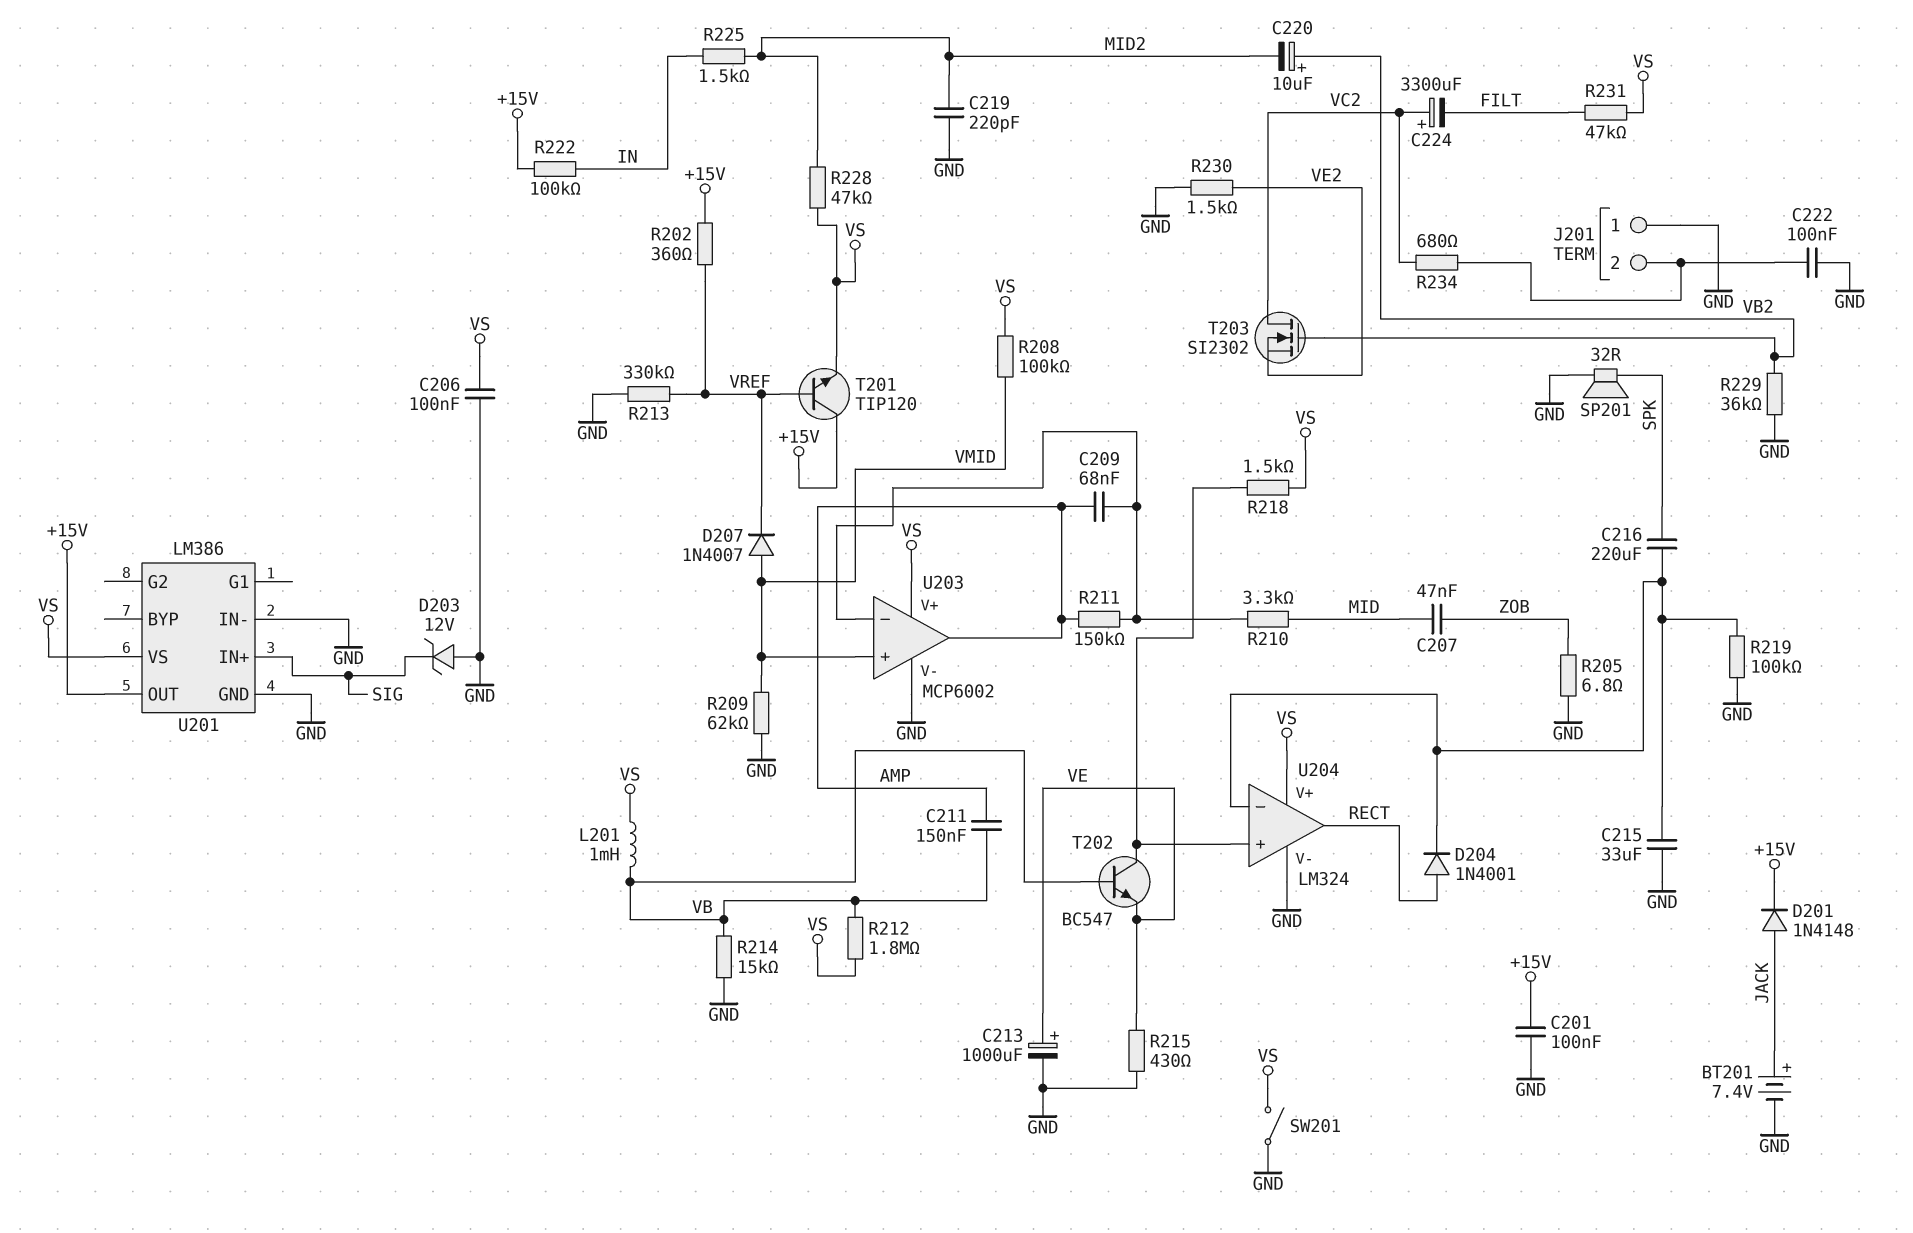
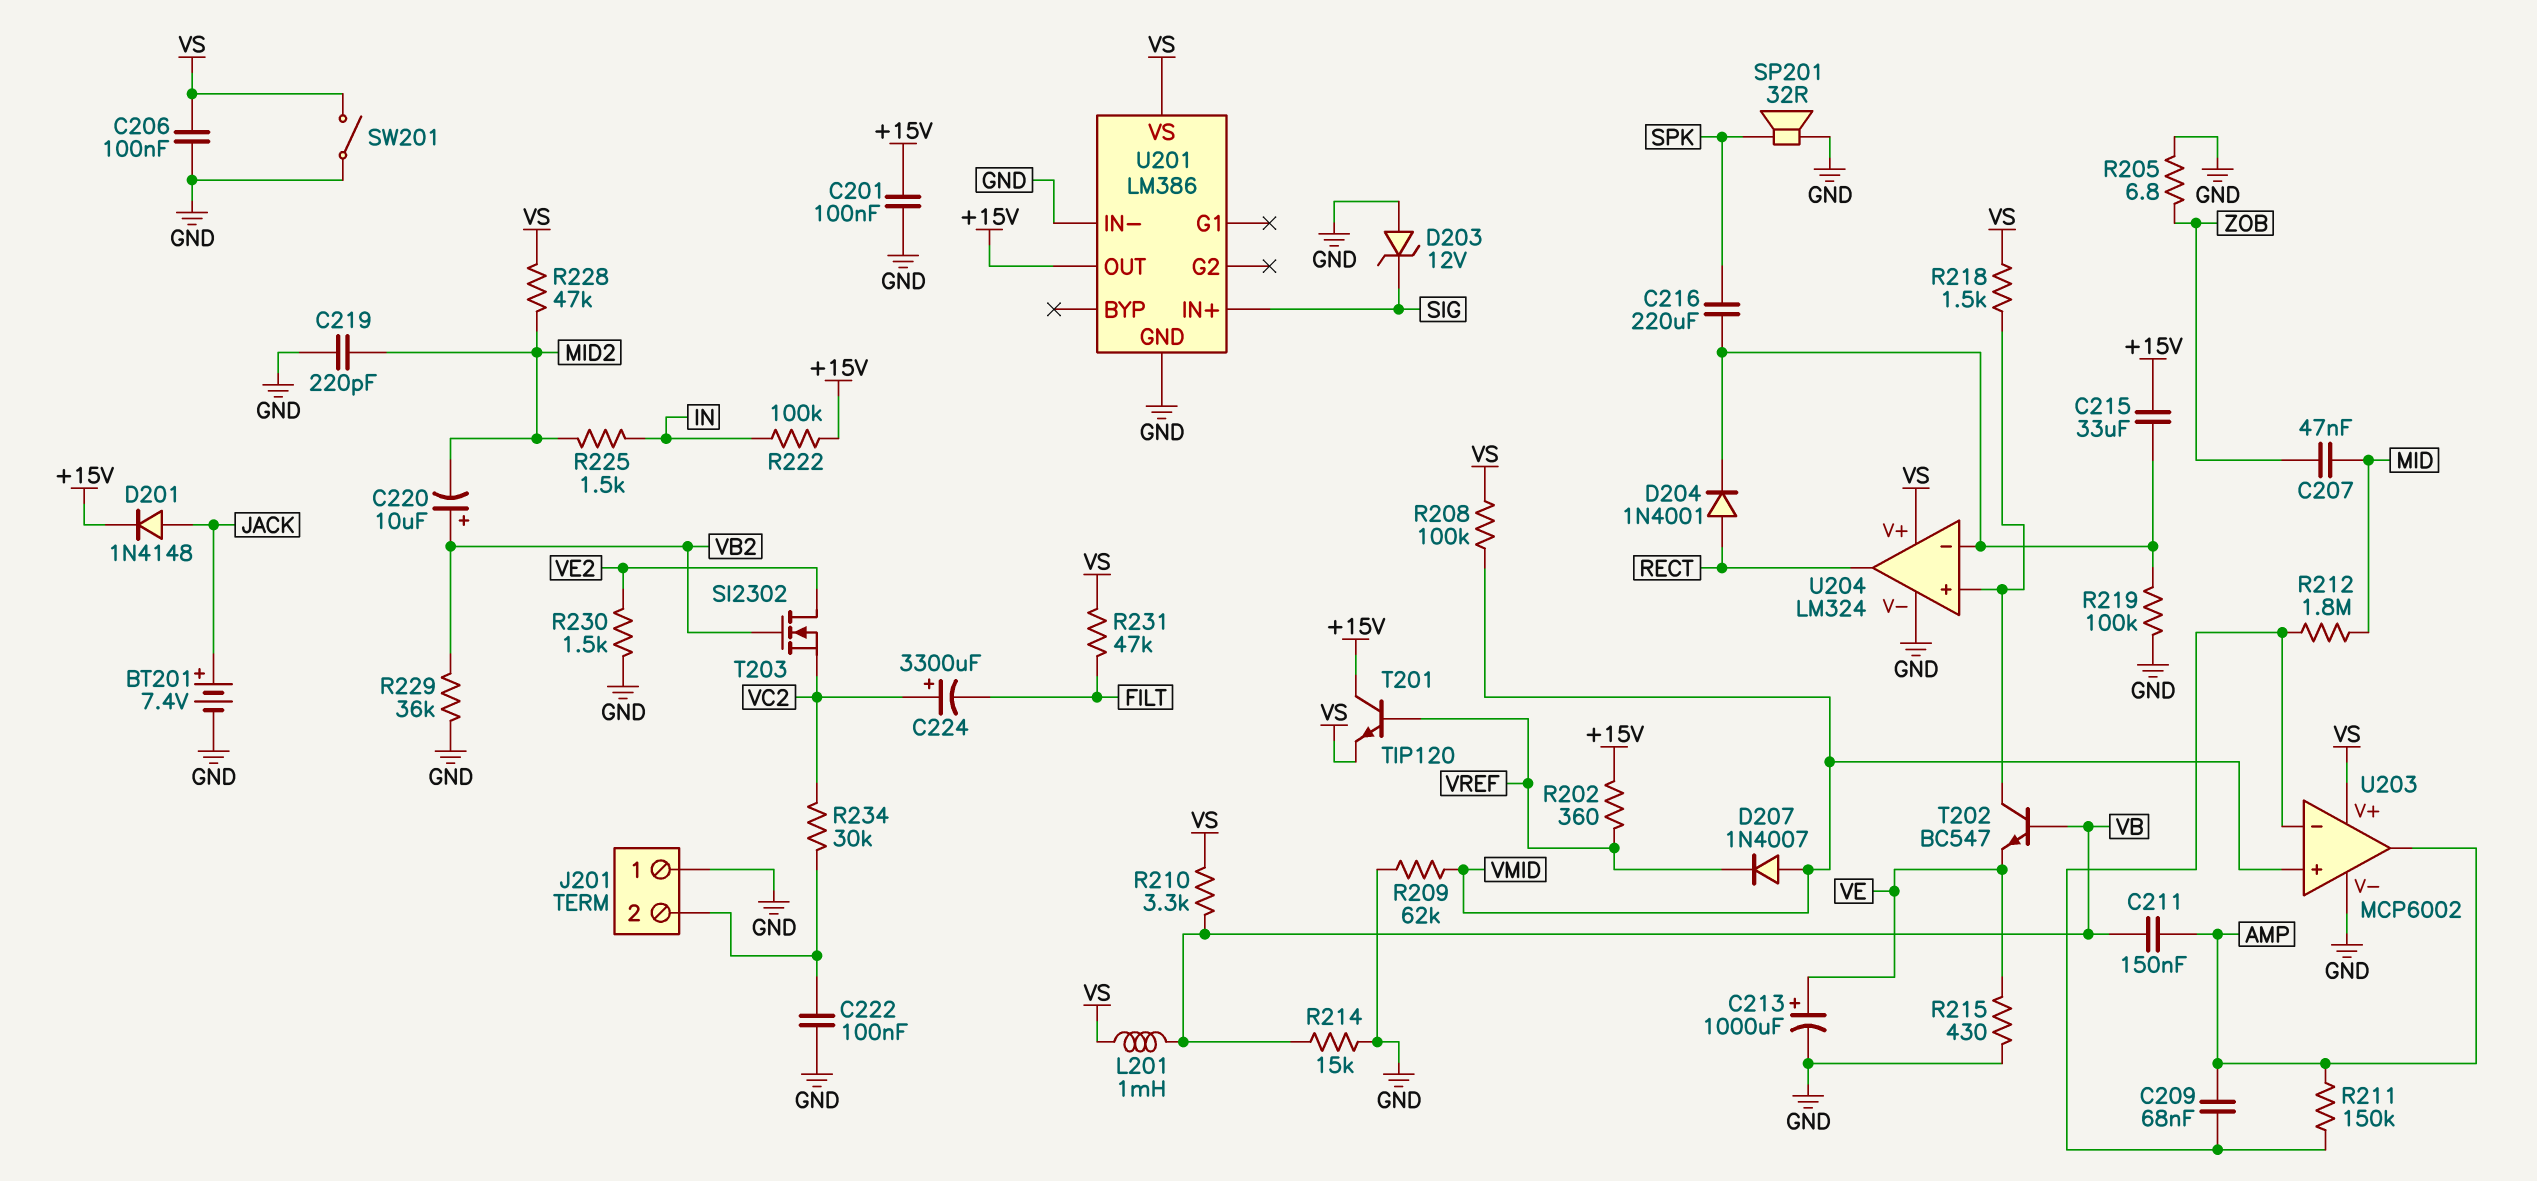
C215: 33uF (GND, U204/in-) -> 33uF (+15V, U204/in-)
R210: 3.3k (MID, U203/in-) -> 3.3k (VB, VS)
R212: 1.8M (VB, VS) -> 1.8M (MID, U203/in-)
R213: 330k (GND, VREF) -> none
R234: 680 (J201/2, VC2) -> 30k (J201/2, VC2)
T203: NMOS SI2302 (G VB2, D VC2, S VE2) -> NMOS SI2302 (G VB2, D VE2, S VC2)

